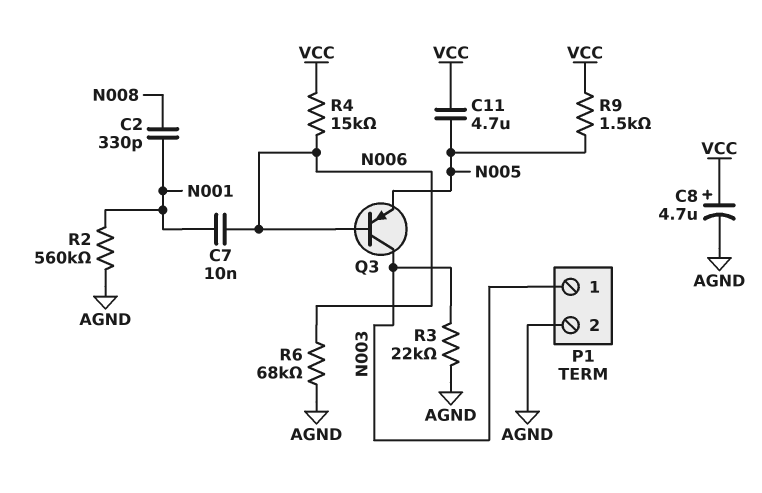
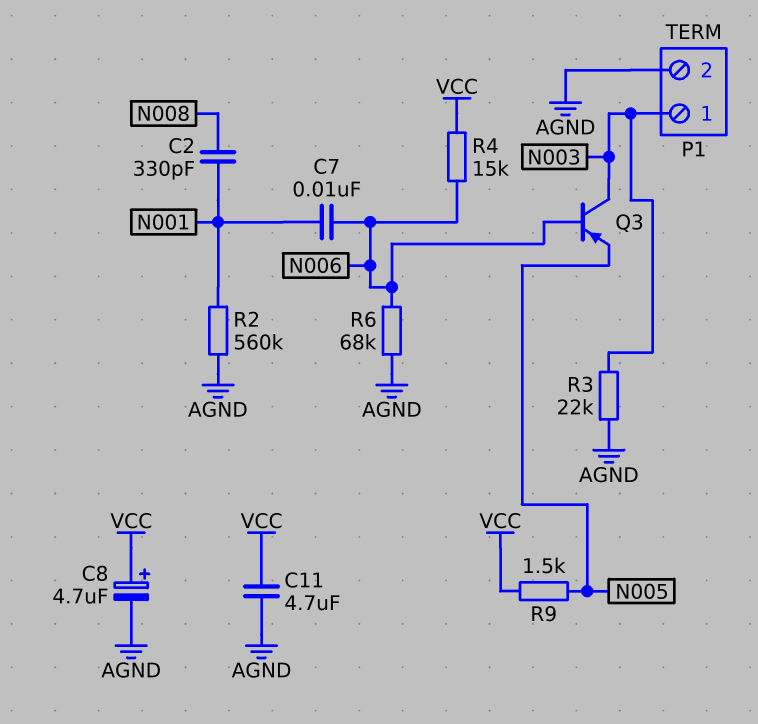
C11: 4.7uF (N005, VCC) -> 4.7uF (AGND, VCC)

